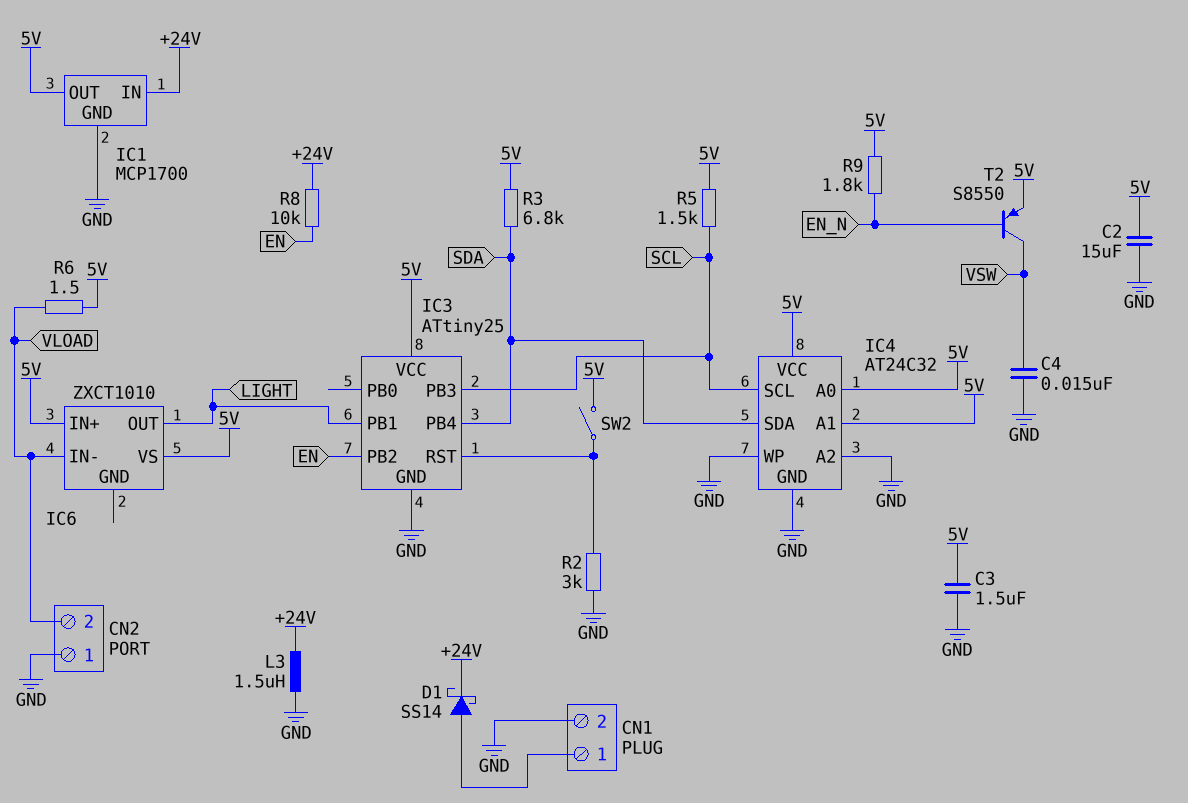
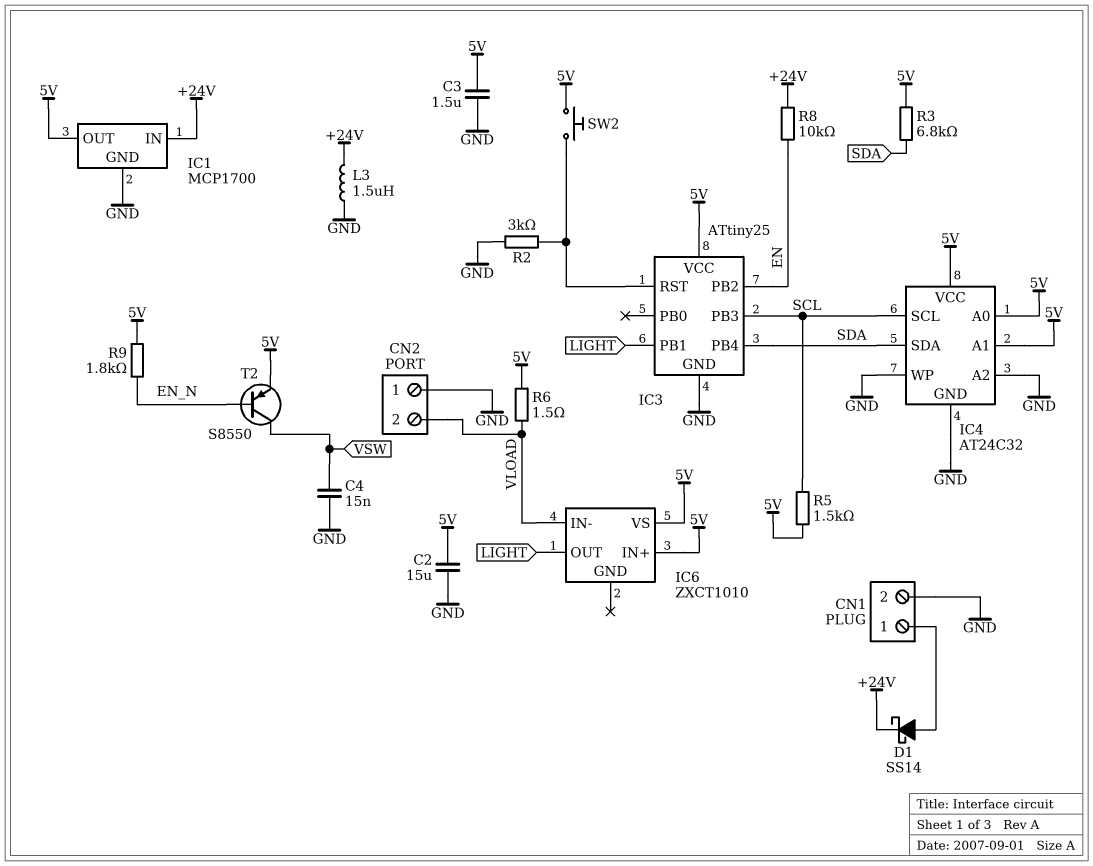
SW2: switch (5V, IC3/RST) -> button (5V, IC3/RST)

